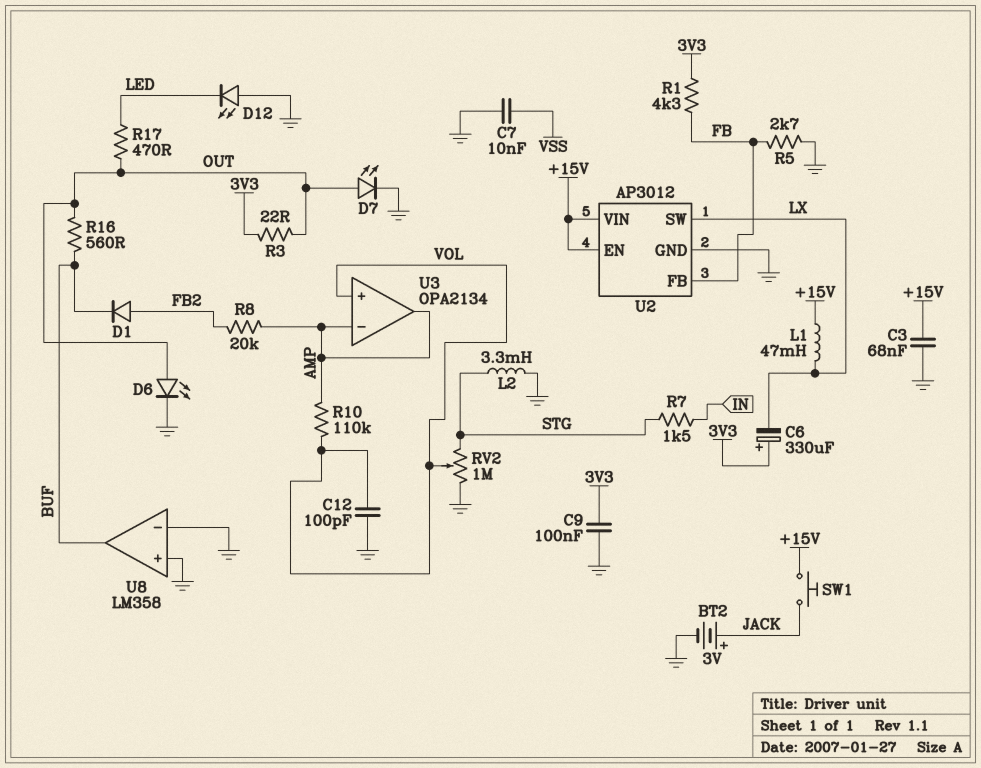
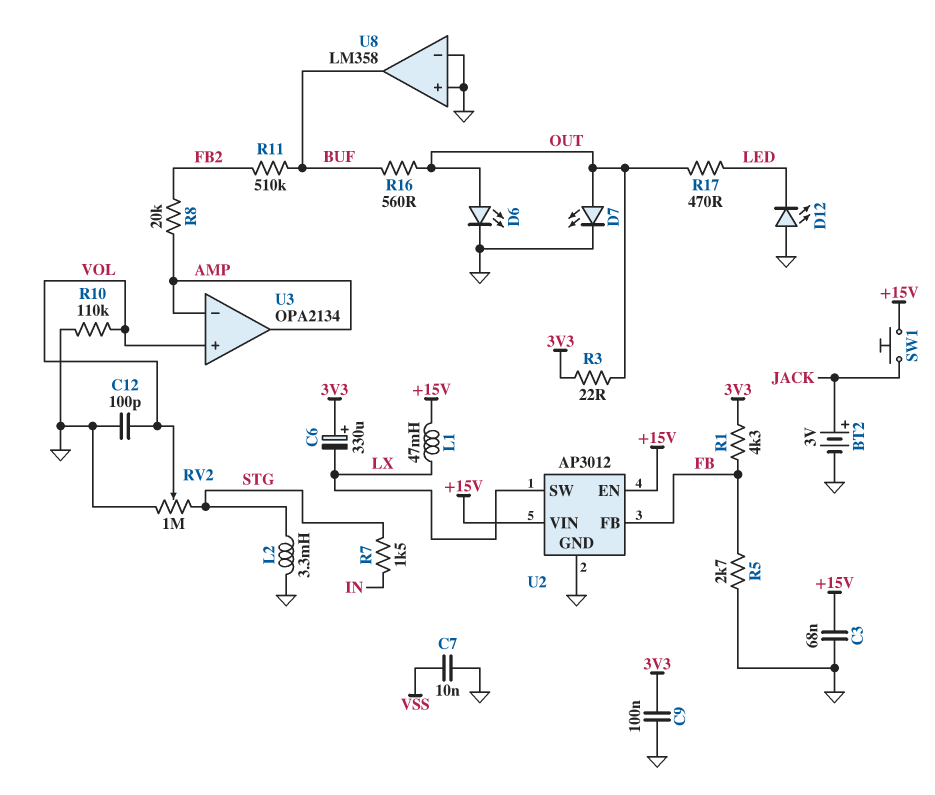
D1: diode (A FB2, K BUF) -> none
R10: 110k (AMP, VOL) -> 110k (GND, VOL)
R11: none -> 510k (BUF, FB2)

